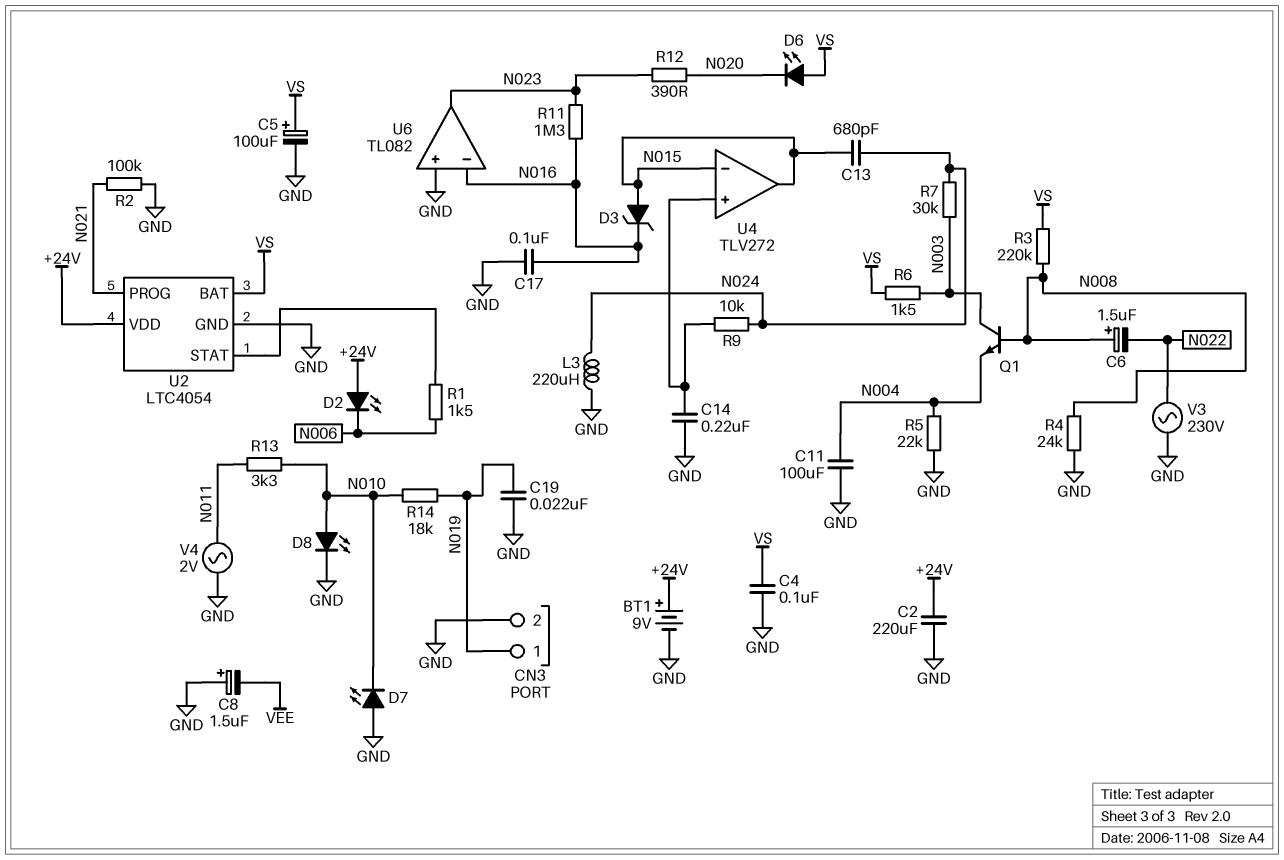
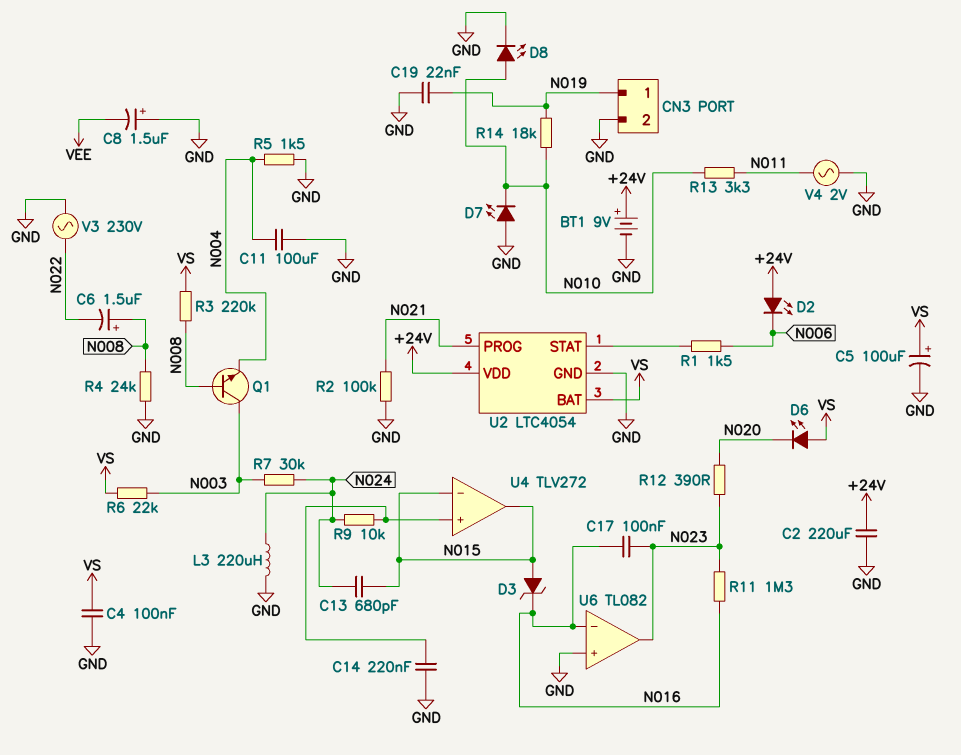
C17: 100nF (GND, N016) -> 100nF (N016, N023)
R5: 22k (GND, N004) -> 1.5k (GND, N004)
R6: 1.5k (N003, VS) -> 22k (N003, VS)

